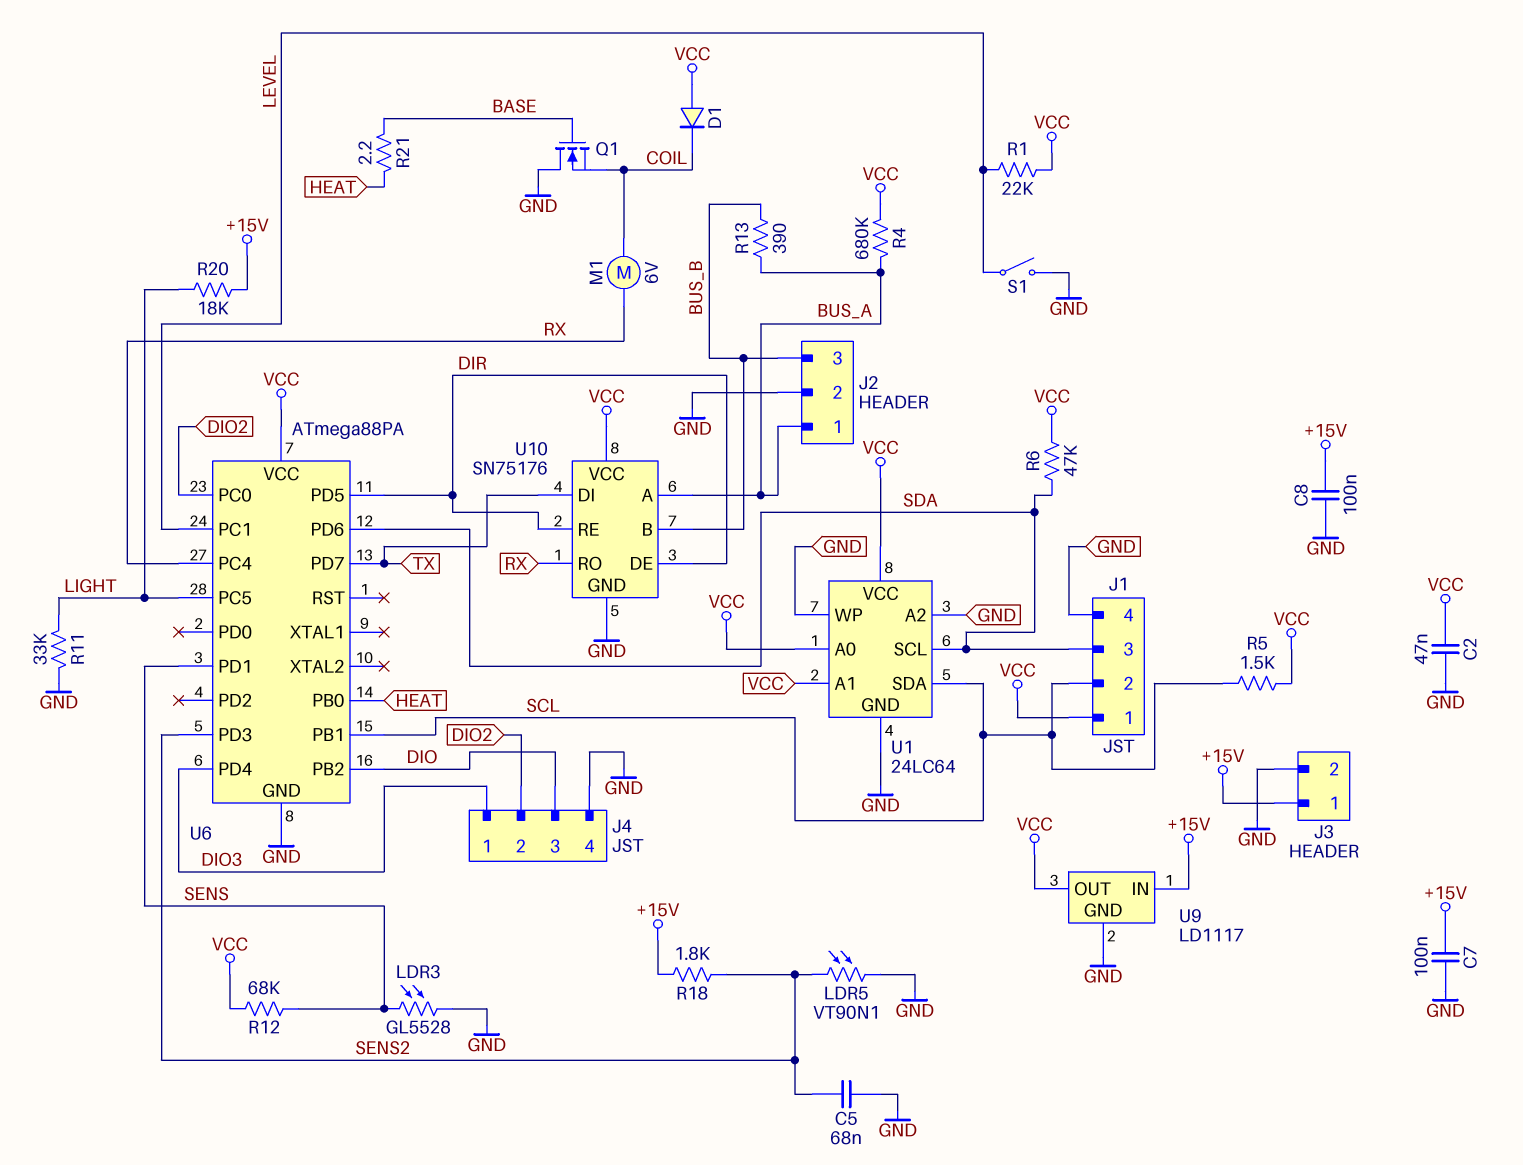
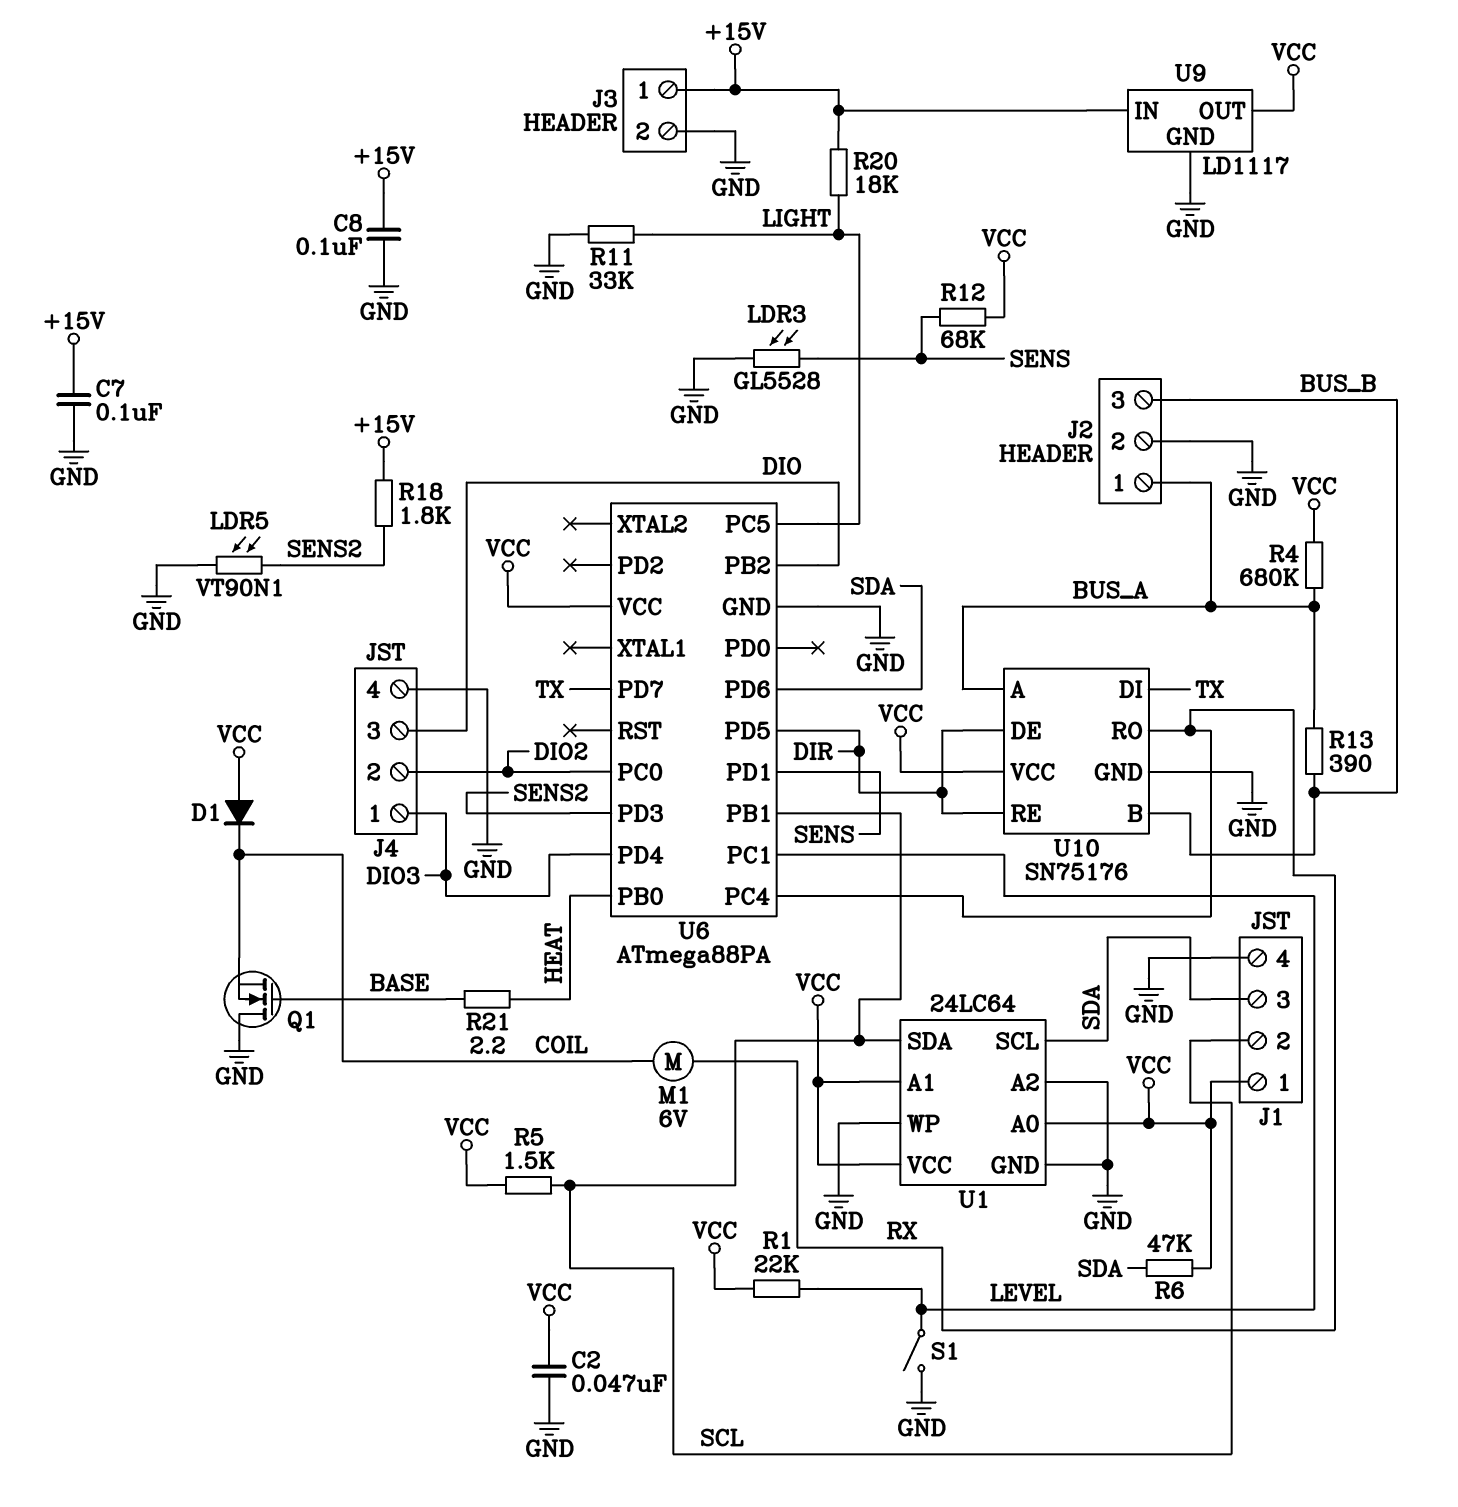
C5: 68nF (GND, SENS2) -> none

